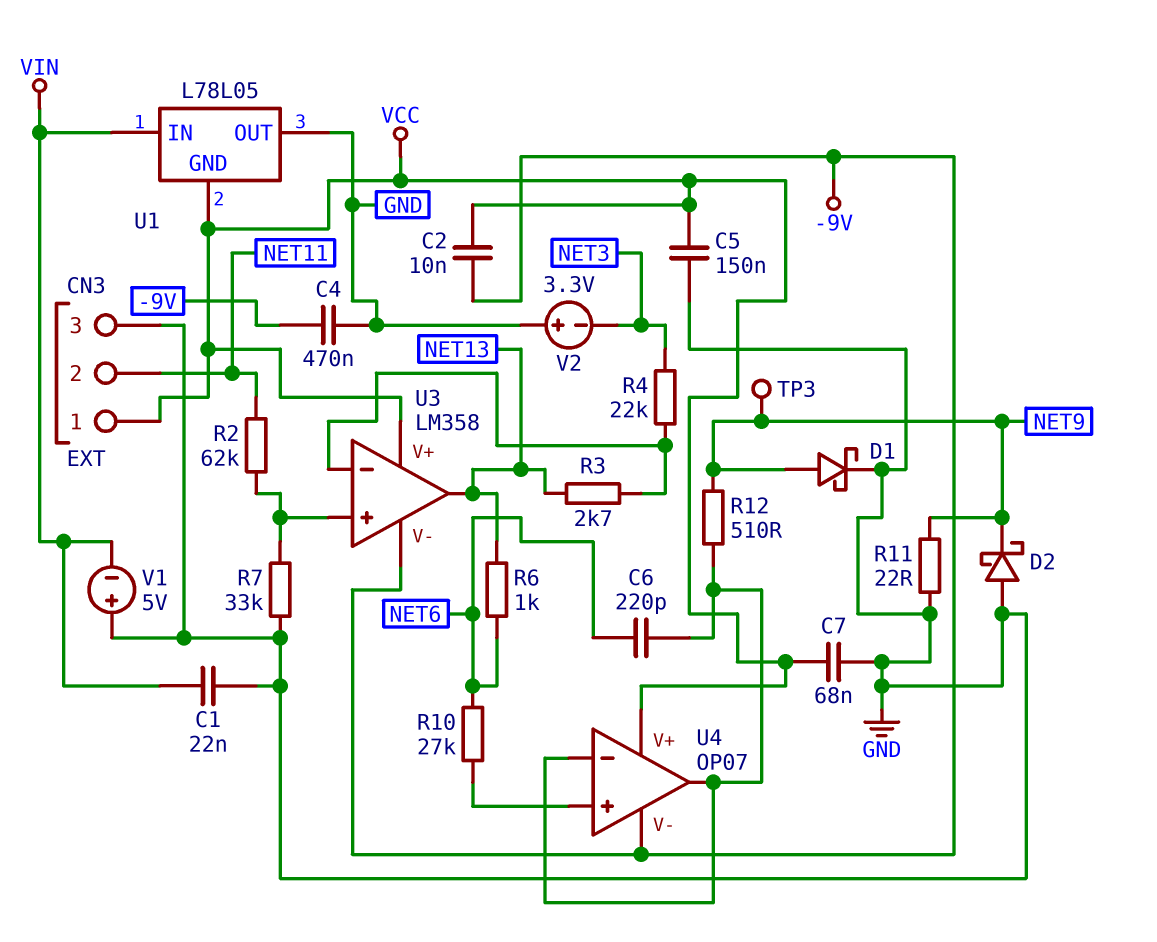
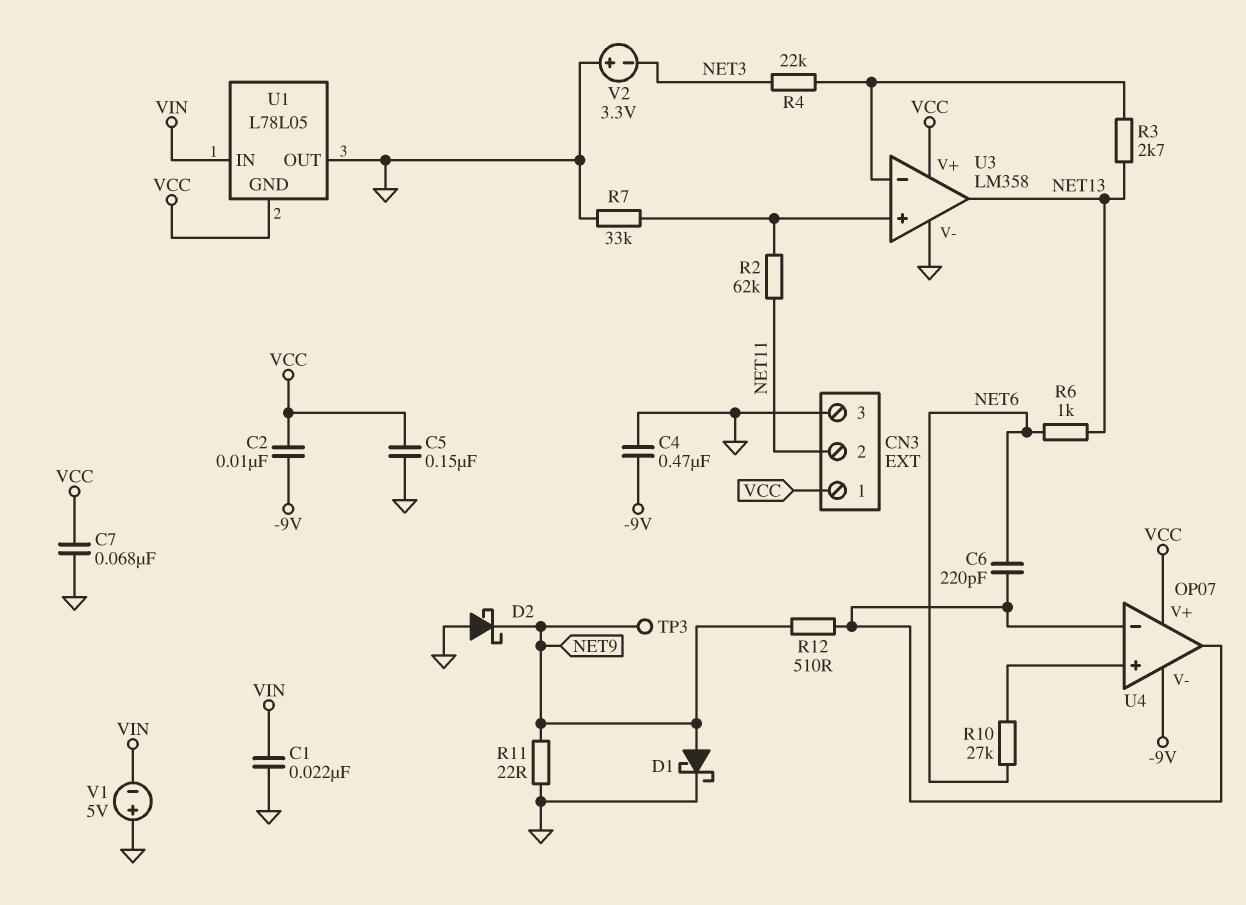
U3 pin V-: -9V -> GND

